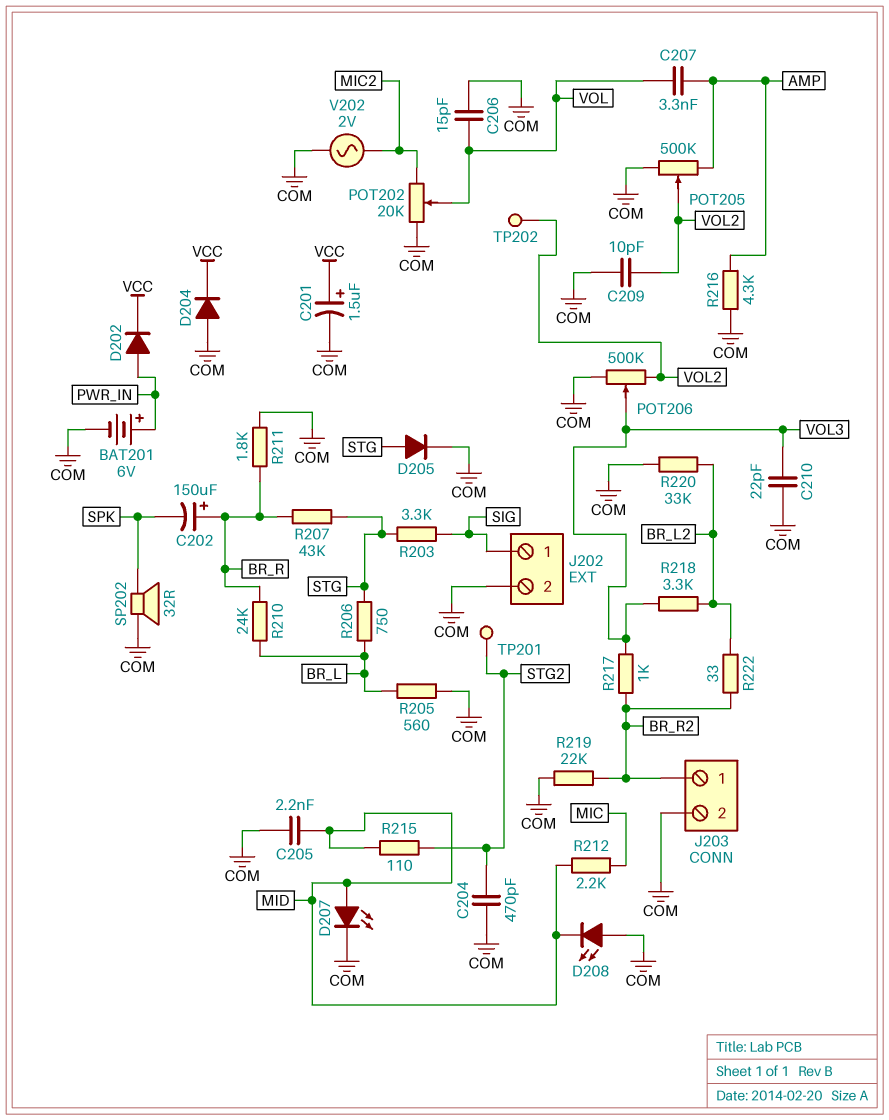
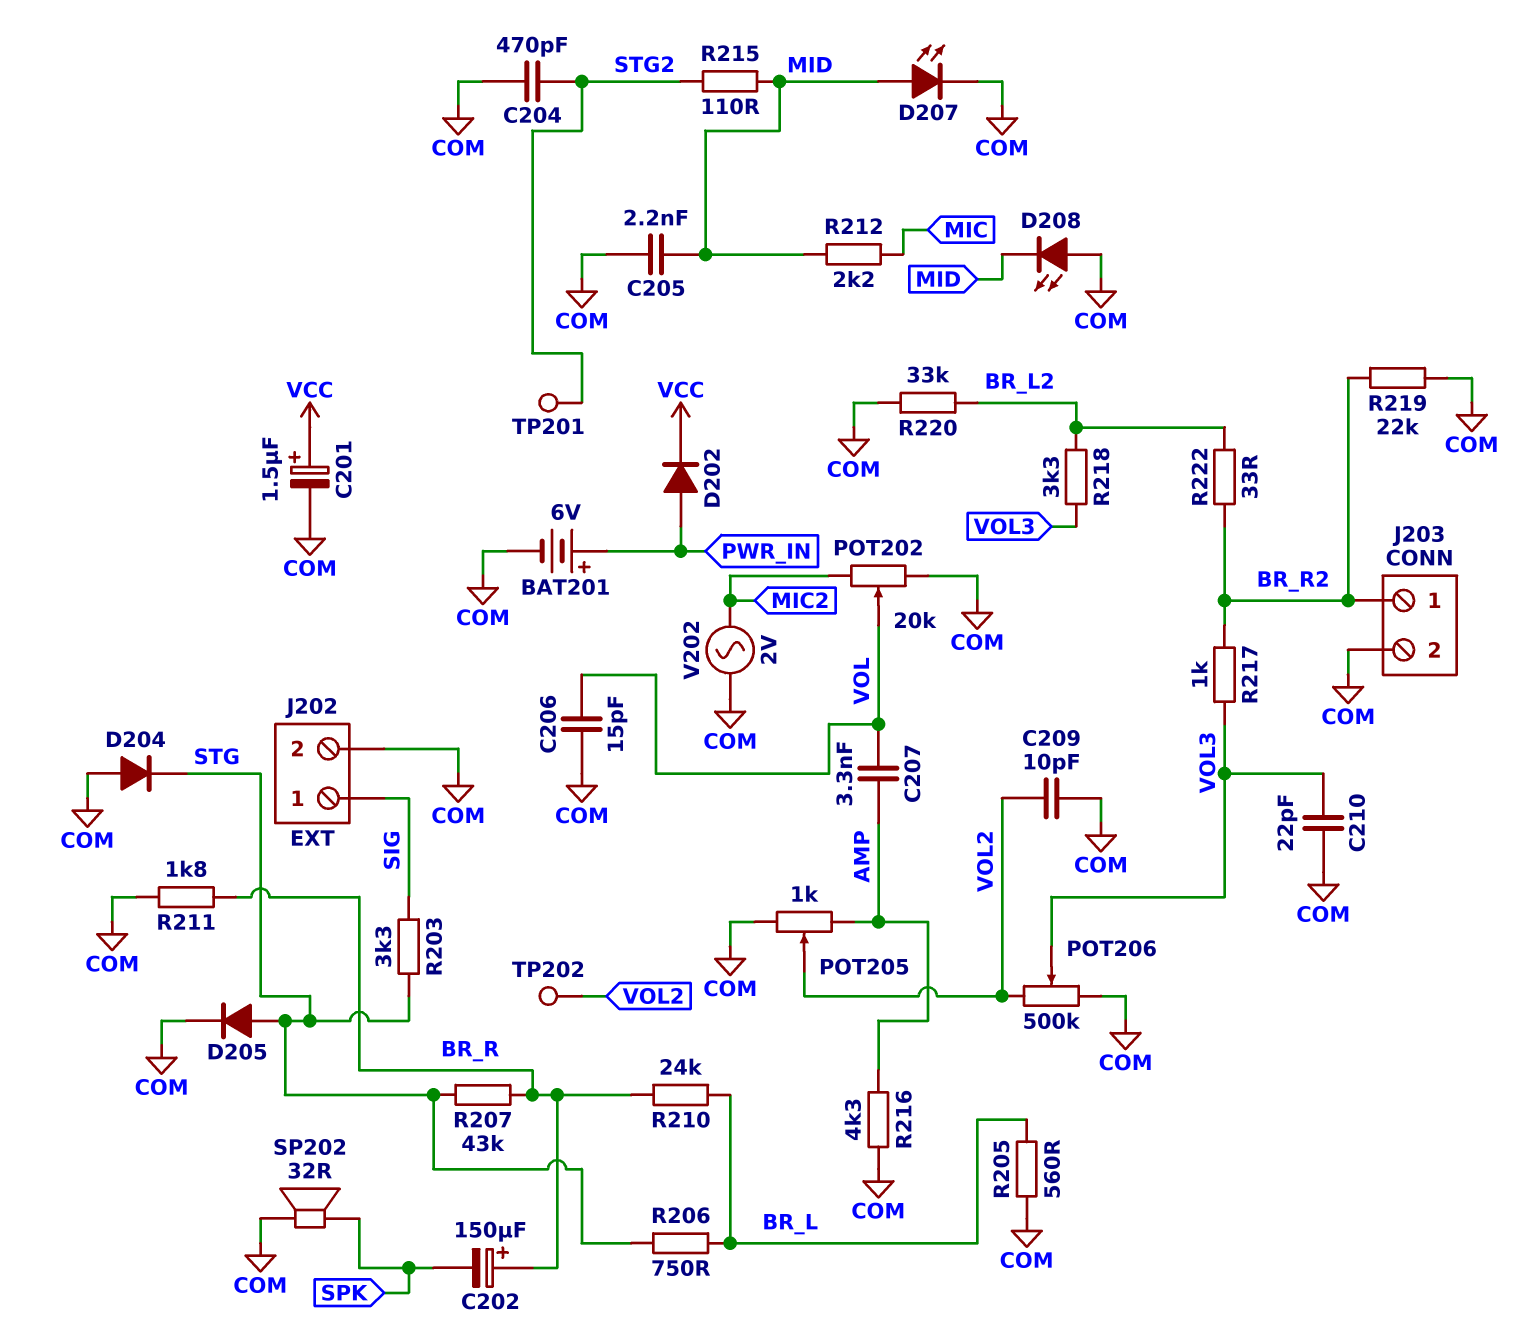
D204: diode (A COM, K VCC) -> diode (A COM, K STG)
POT205: 500k (AMP, COM, wiper VOL2) -> 1k (AMP, COM, wiper VOL2)

